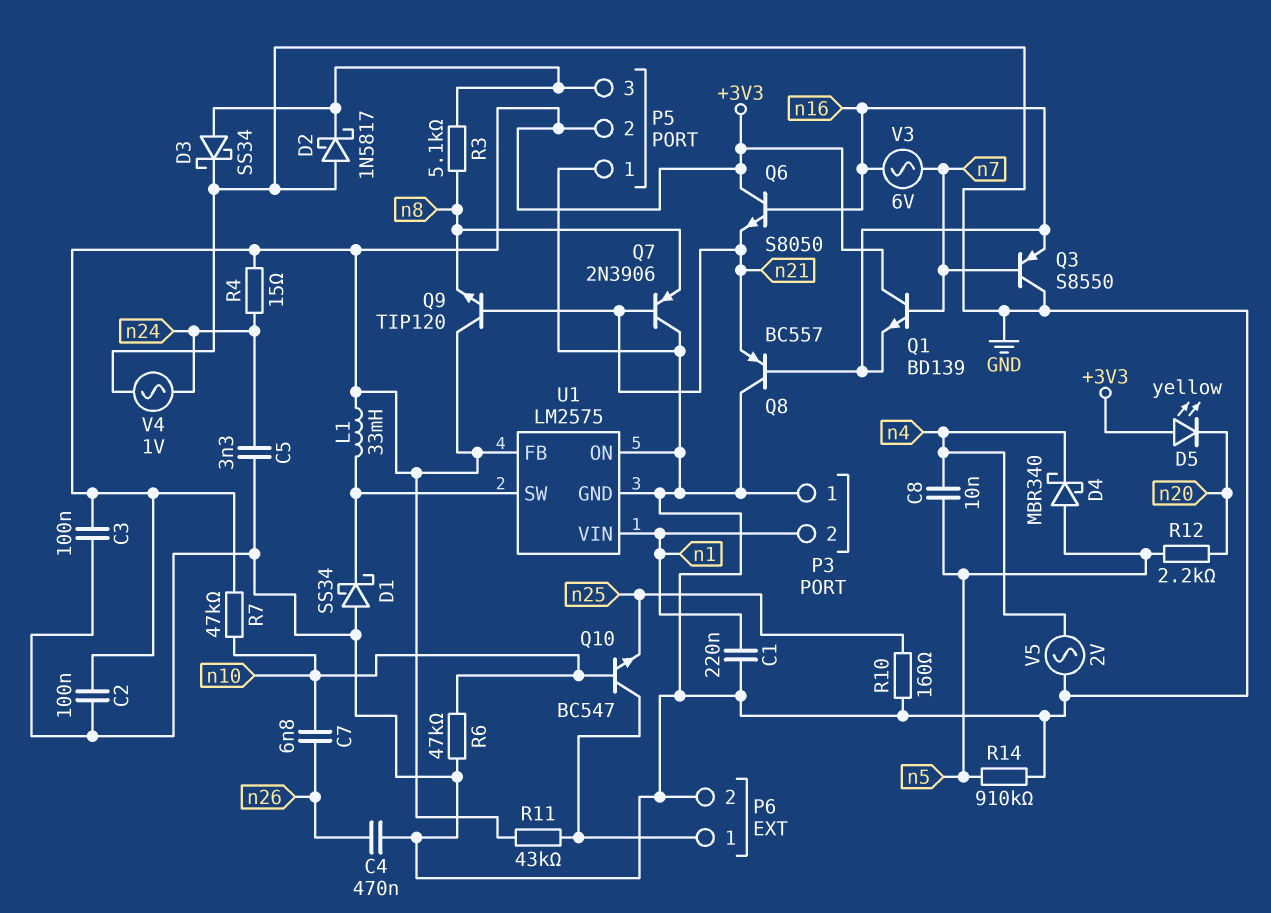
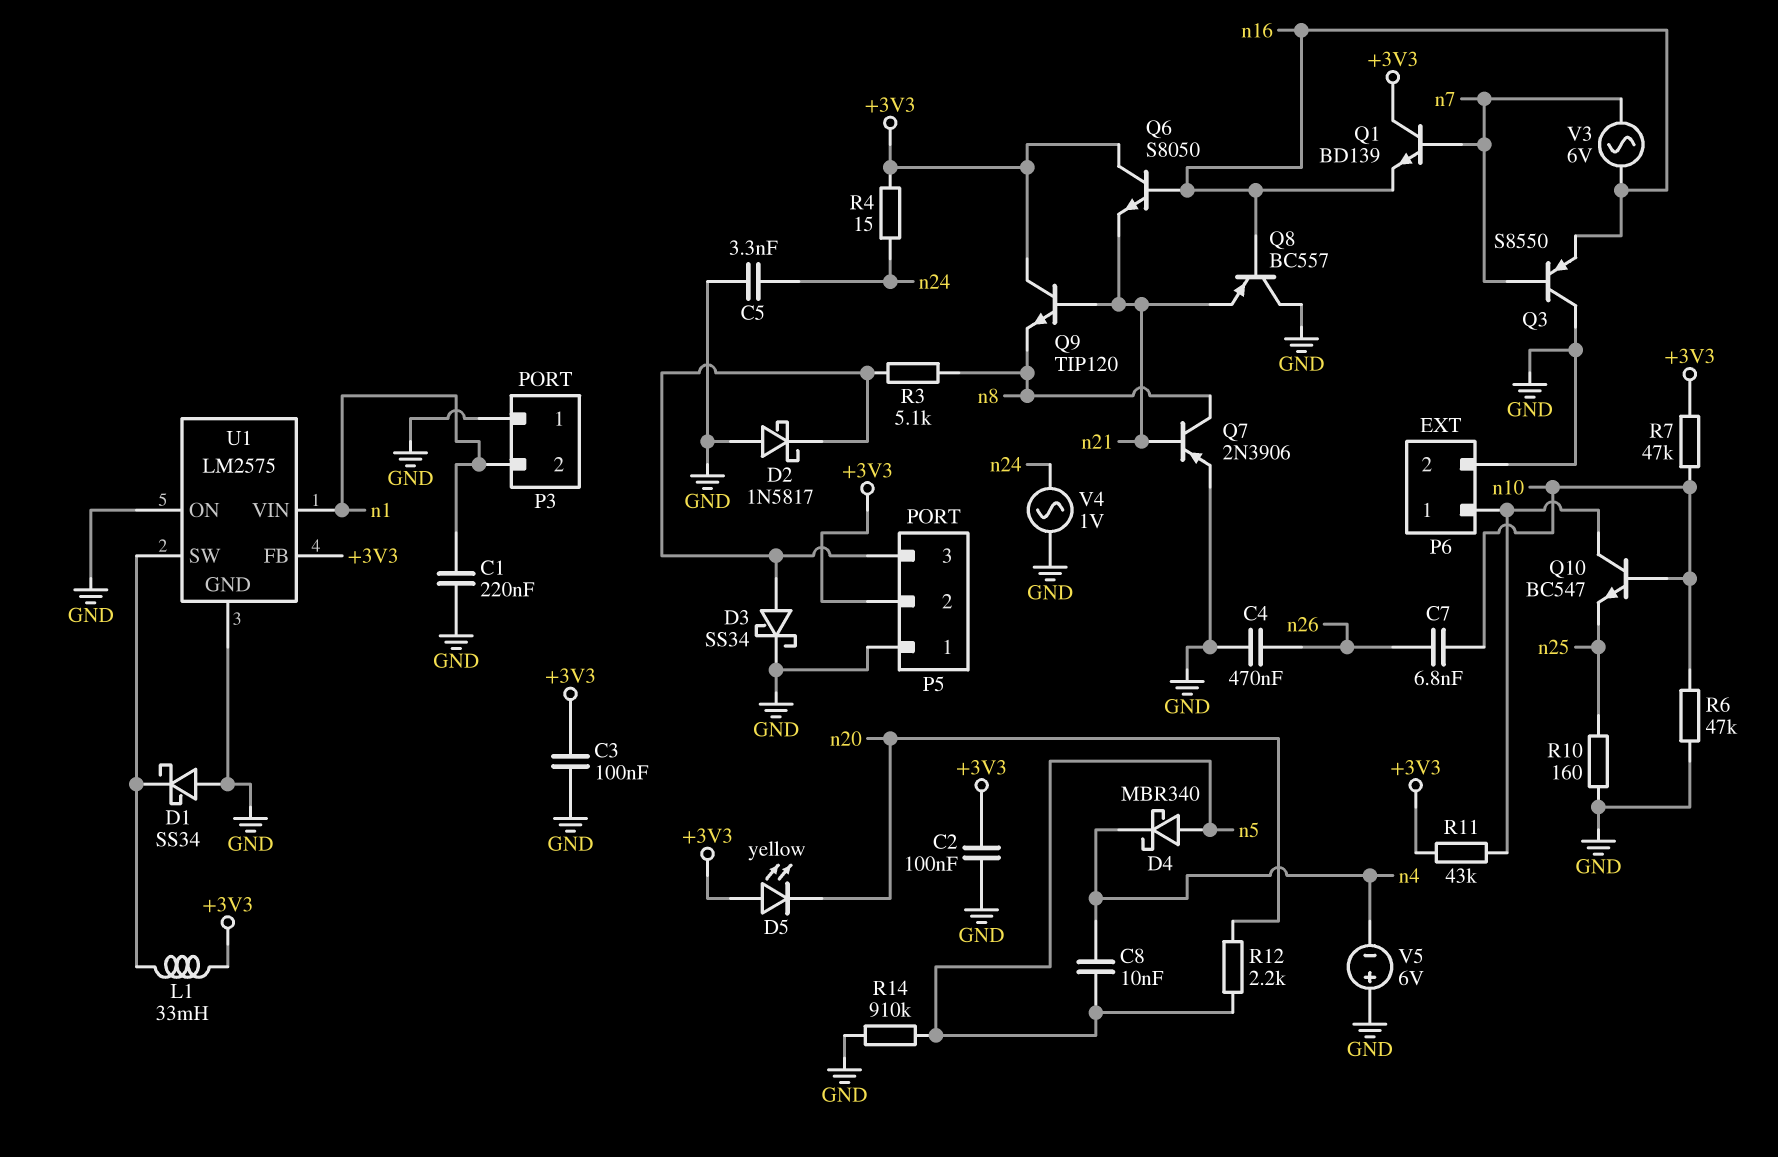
Q7: PNP 2N3906 (B n21, C GND, E n8) -> PNP 2N3906 (B n21, C n8, E GND)
V5: AC 2V (GND, n4) -> 6V (plus GND, minus n4)

